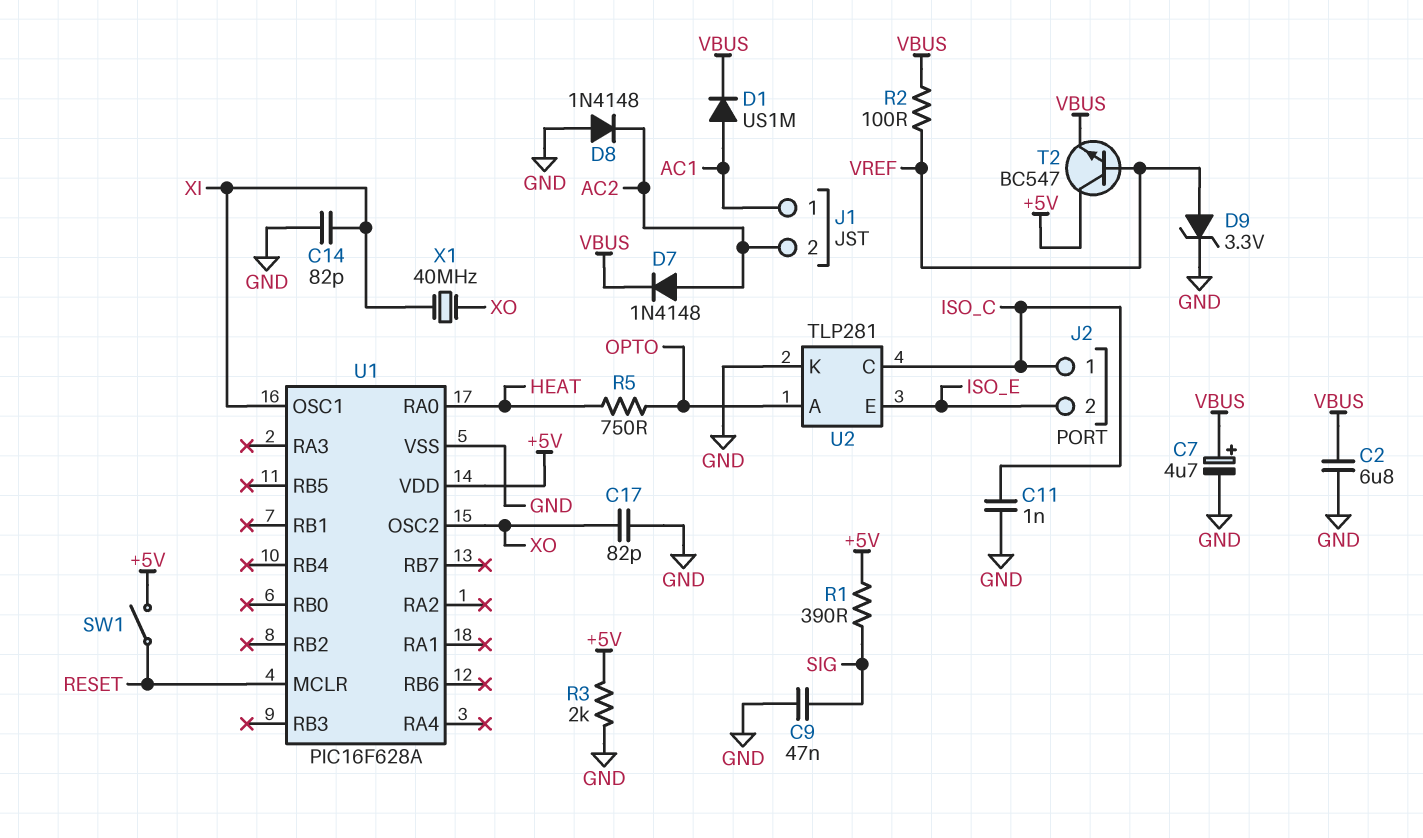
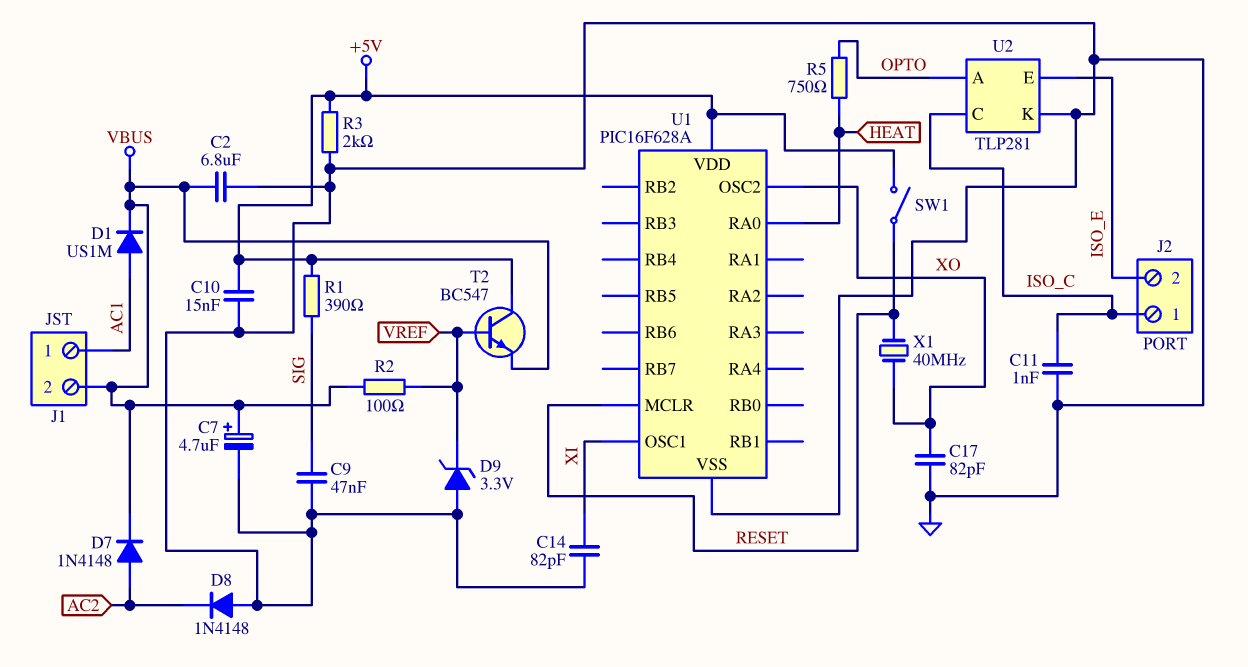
C10: none -> 15nF (+5V, GND)
D9: zener 3.3V (A VREF, K GND) -> zener 3.3V (A GND, K VREF)
J1 pin 2: AC2 -> VBUS
X1: 40MHz (XI, XO) -> 40MHz (RESET, XO)

